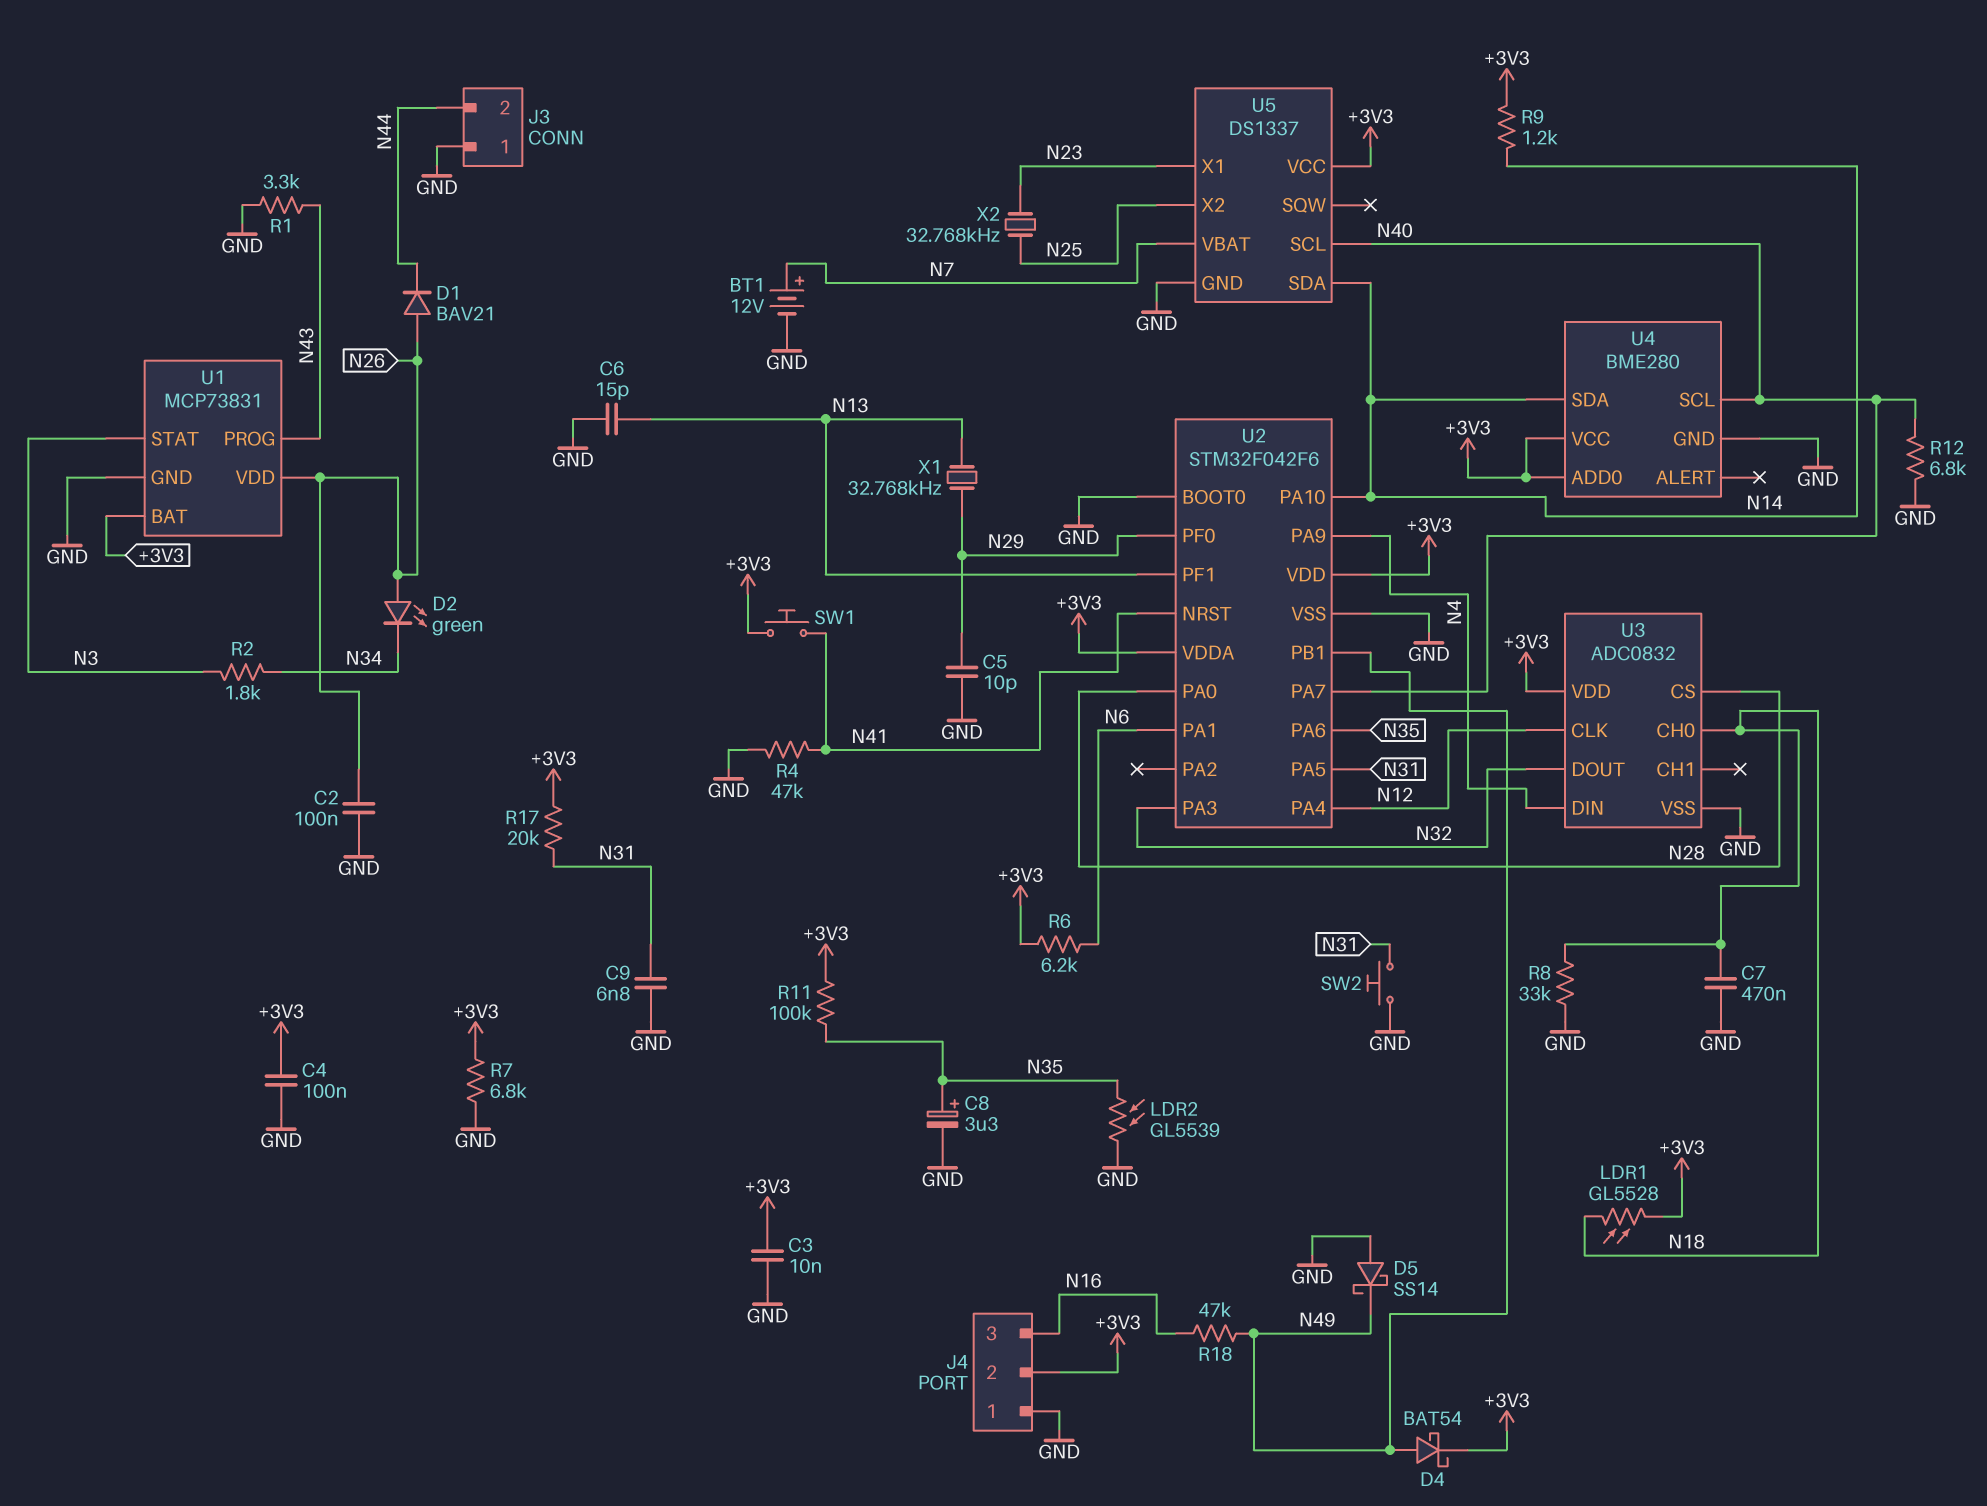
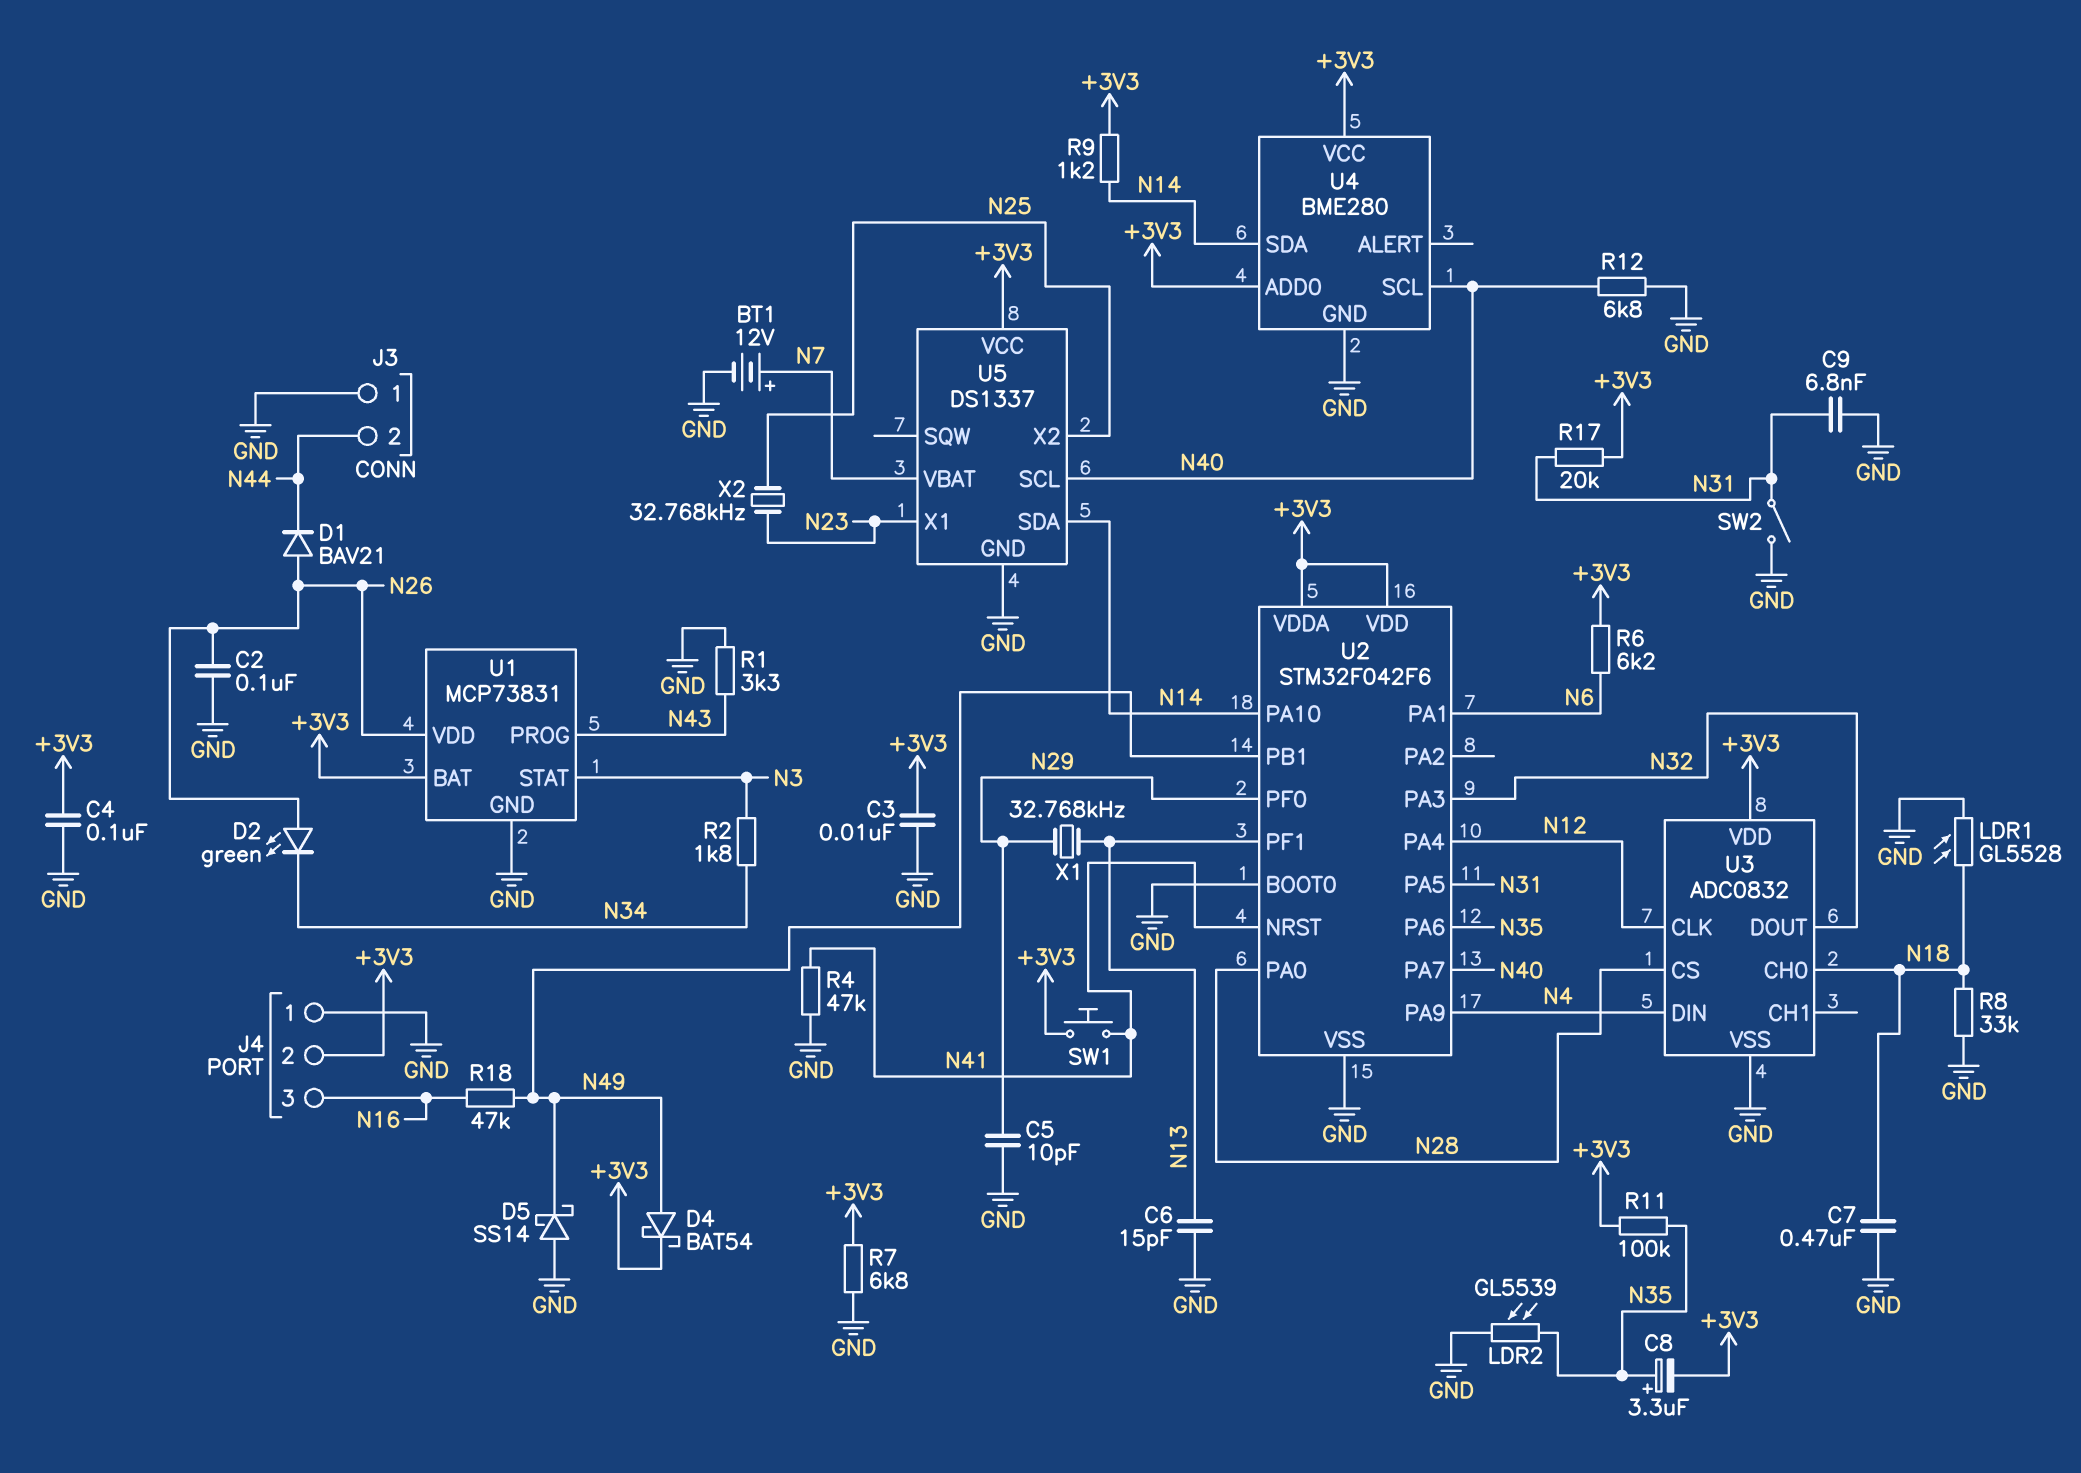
C8: 3.3uF (plus N35, minus GND) -> 3.3uF (plus N35, minus +3V3)
LDR1: GL5528 (+3V3, N18) -> GL5528 (GND, N18)
SW2: button (GND, N31) -> switch (GND, N31)

